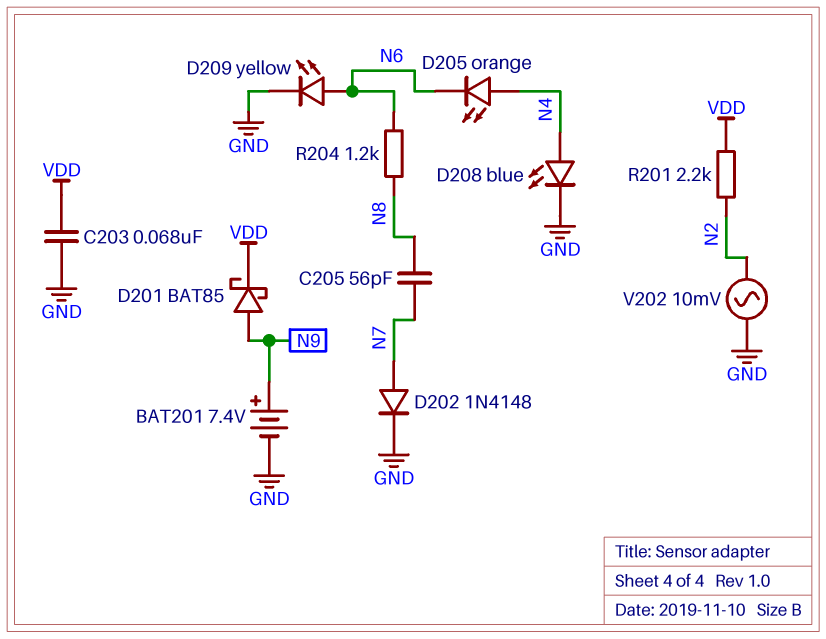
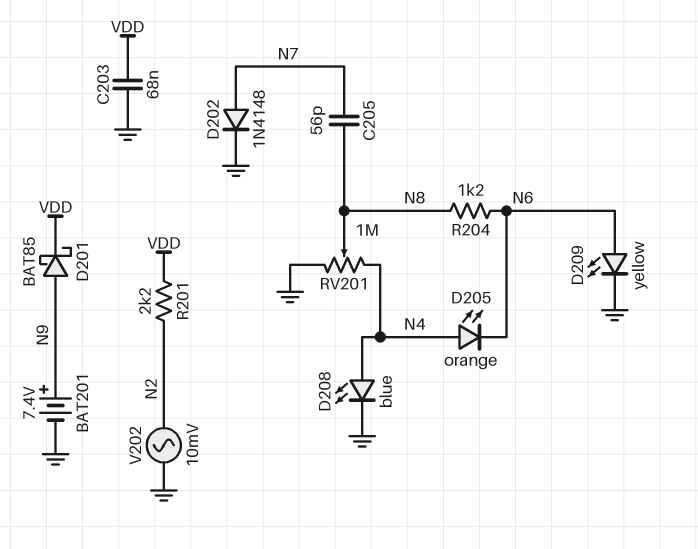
RV201: none -> 1M (GND, N4, wiper N8)

